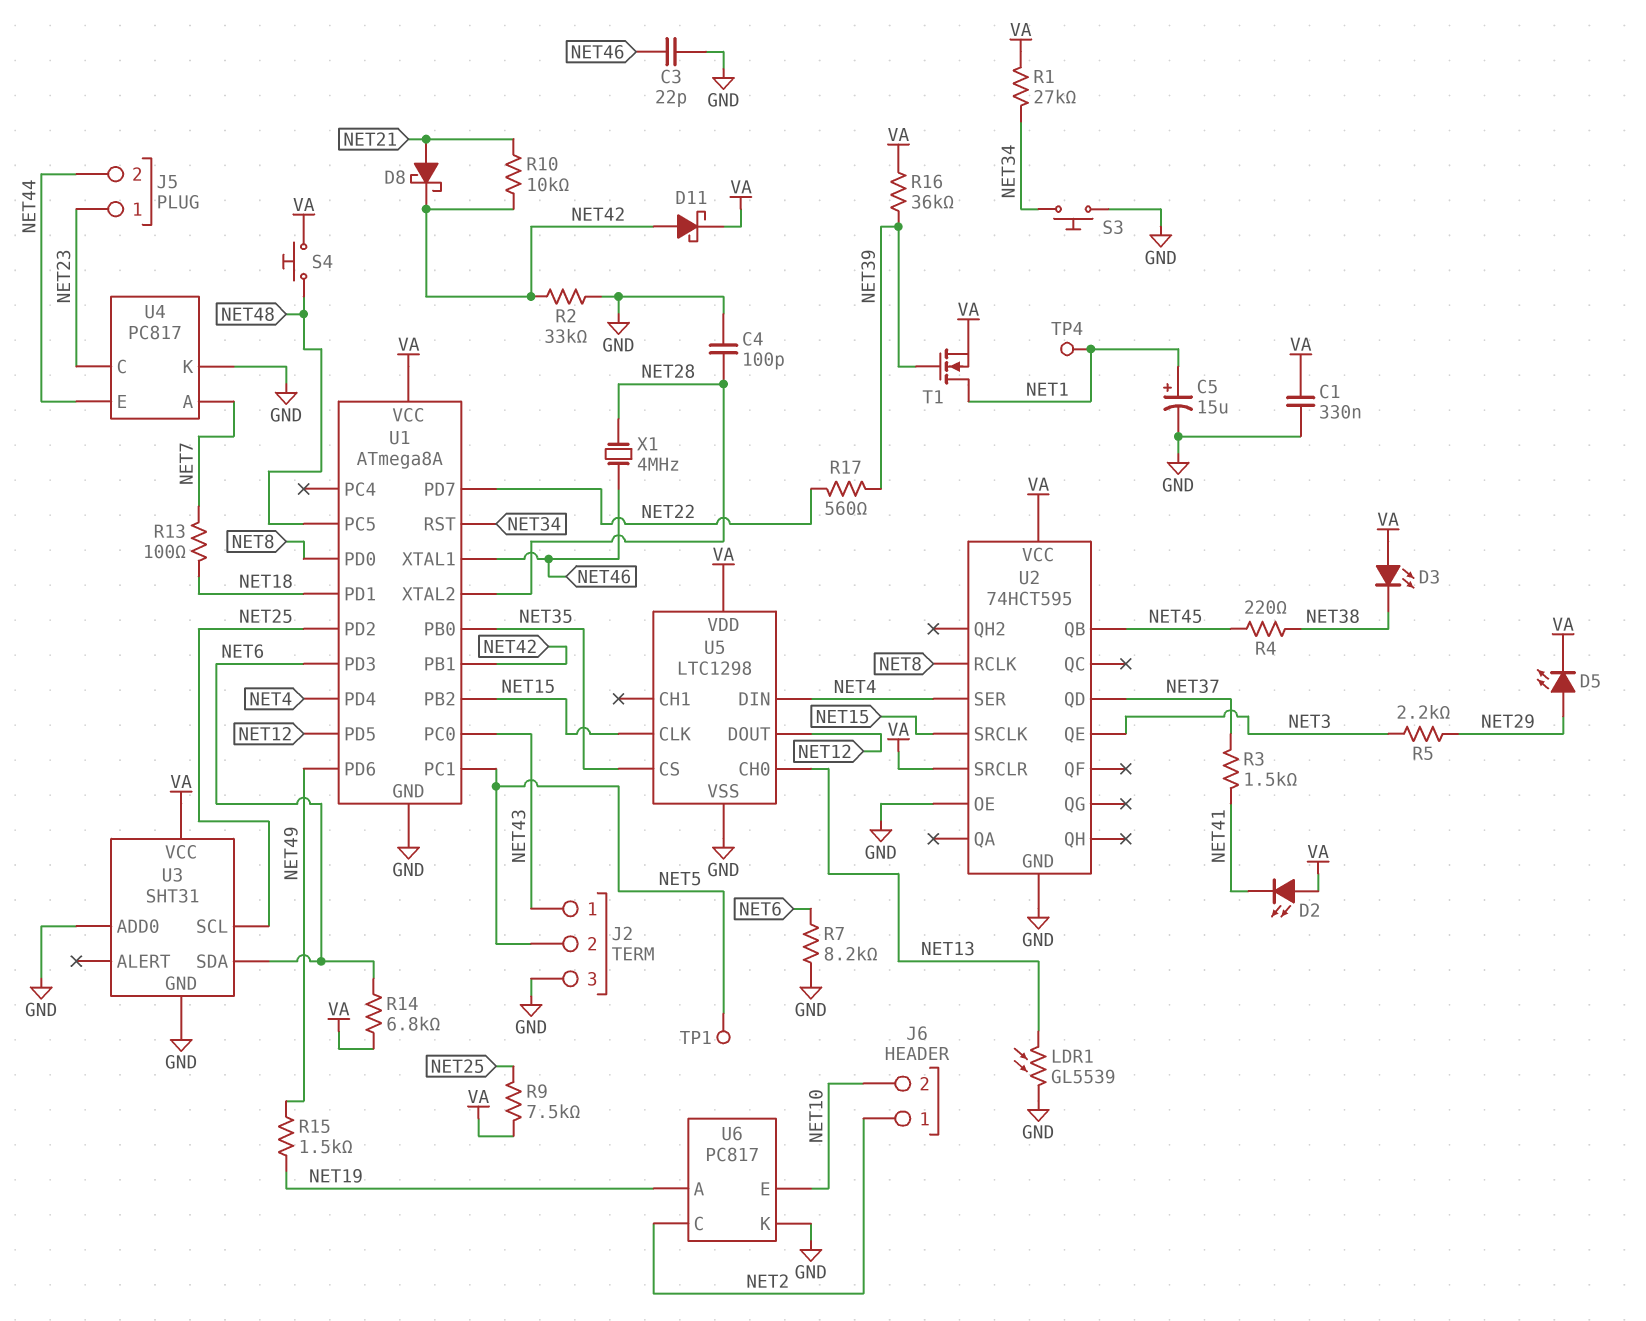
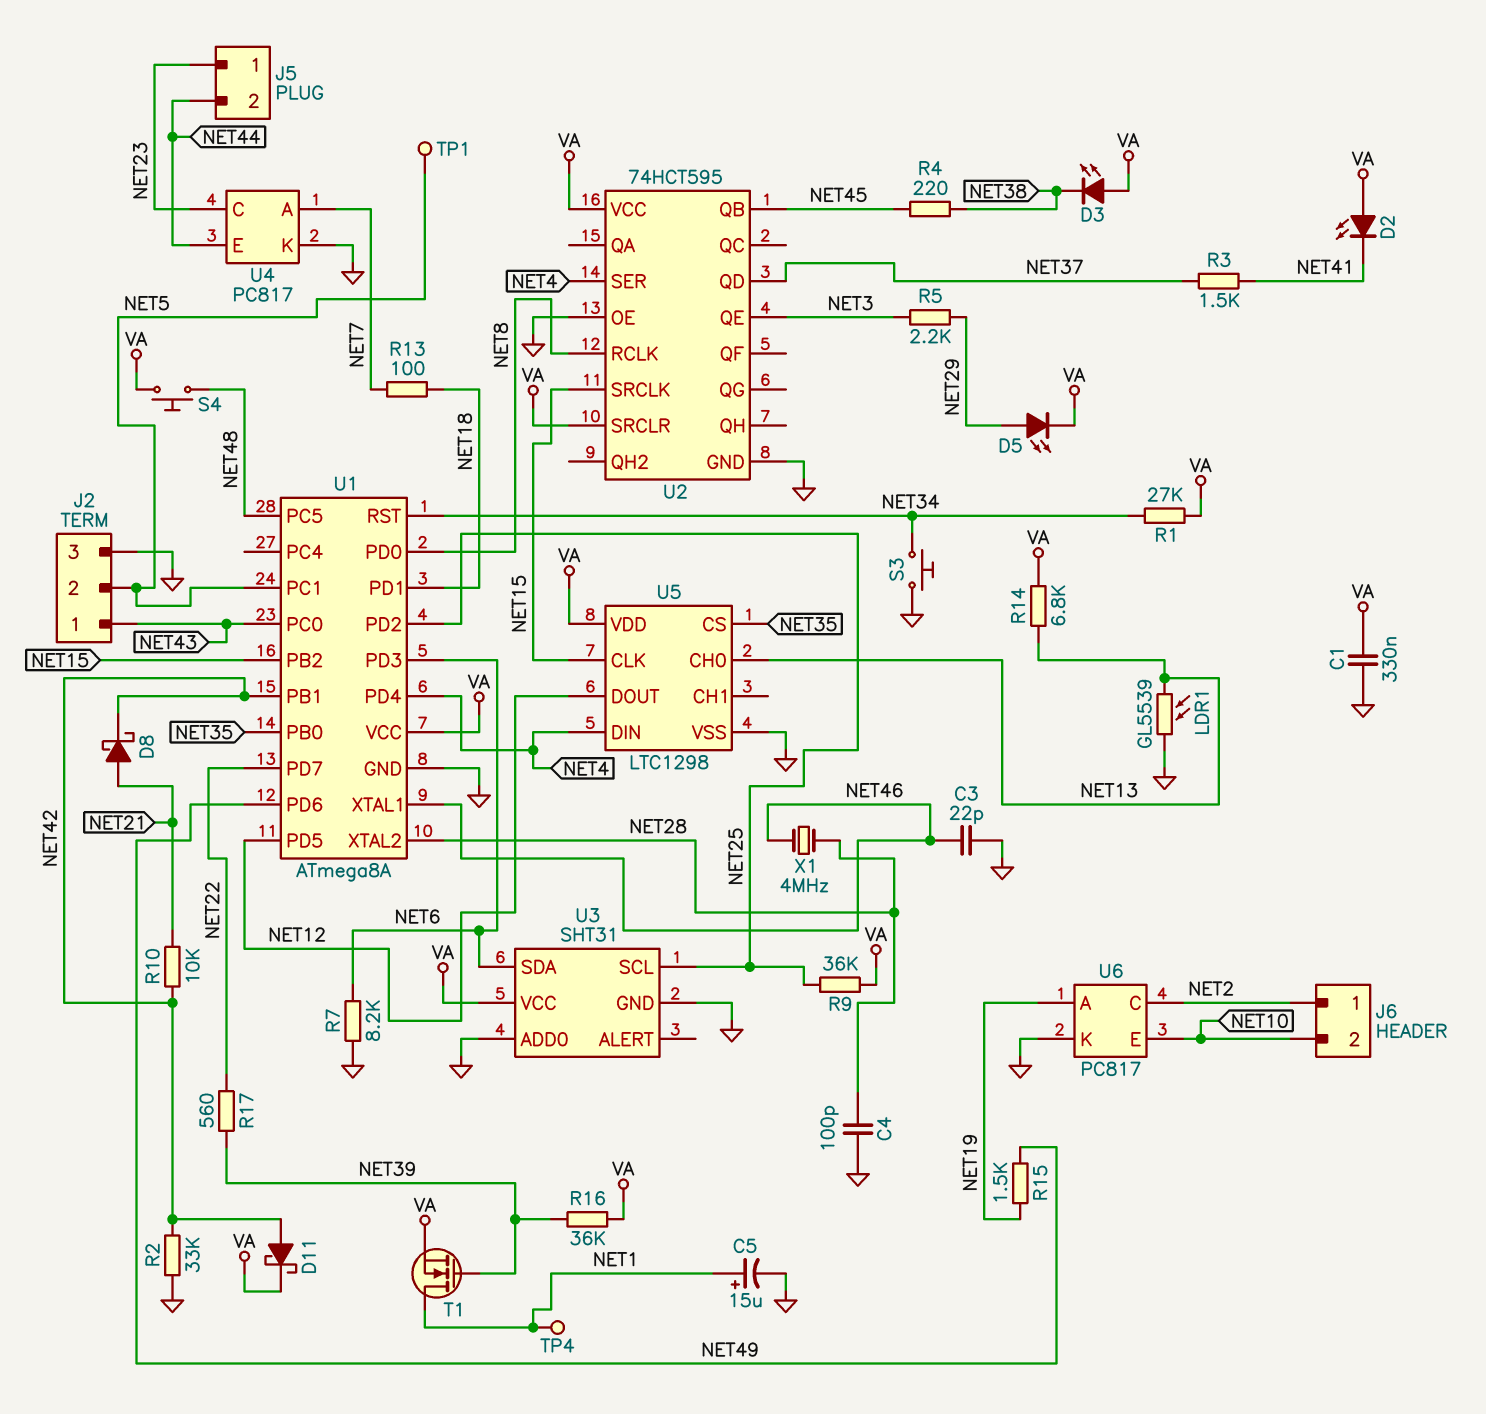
R9: 7.5k (NET25, VA) -> 36k (NET25, VA)
R14: 6.8k (NET6, VA) -> 6.8k (NET13, VA)

